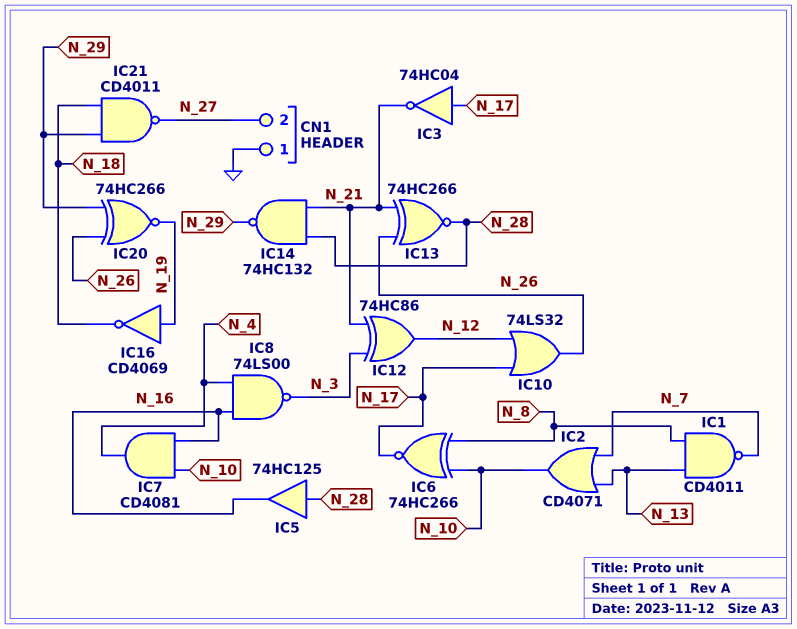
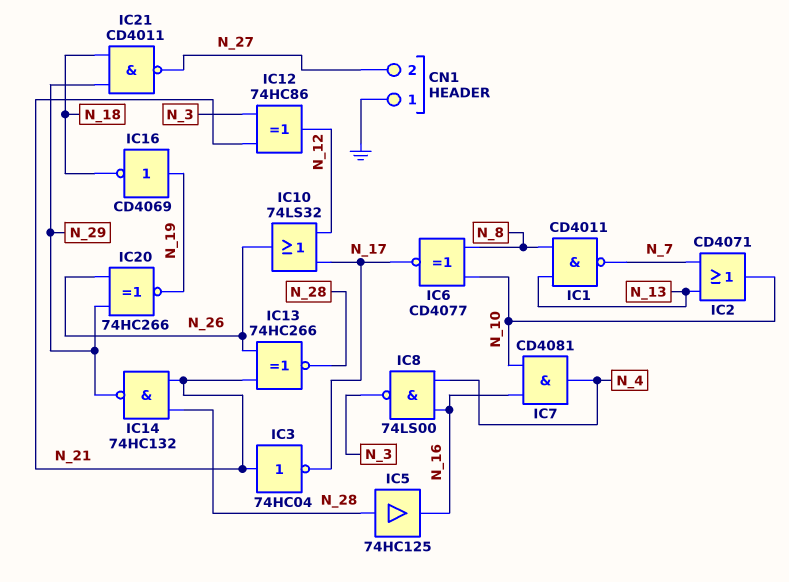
IC3: NOT 74HC04 (in N_17, out N_21) -> NOT 74HC04 (in N_21, out N_17)
IC6: XNOR 74HC266 (in N_8, in N_10, out N_17) -> XNOR CD4077 (in N_8, in N_10, out N_17)

